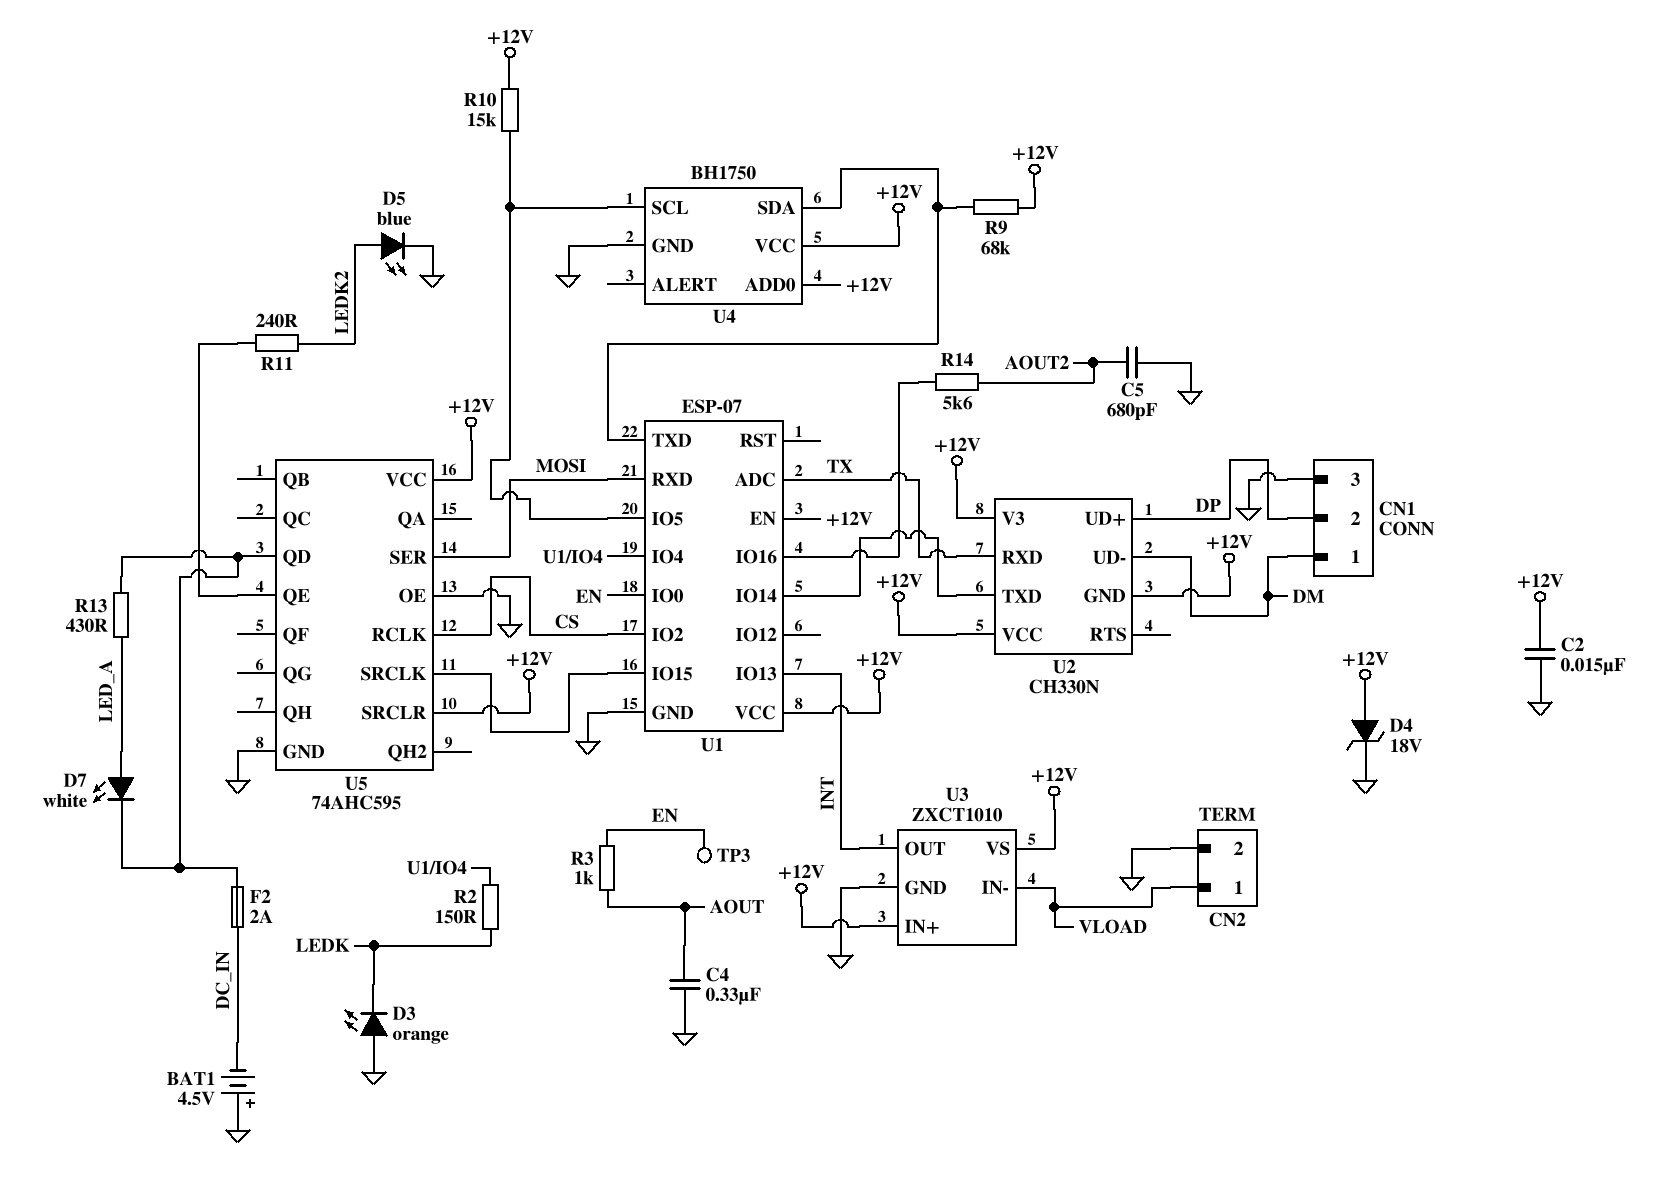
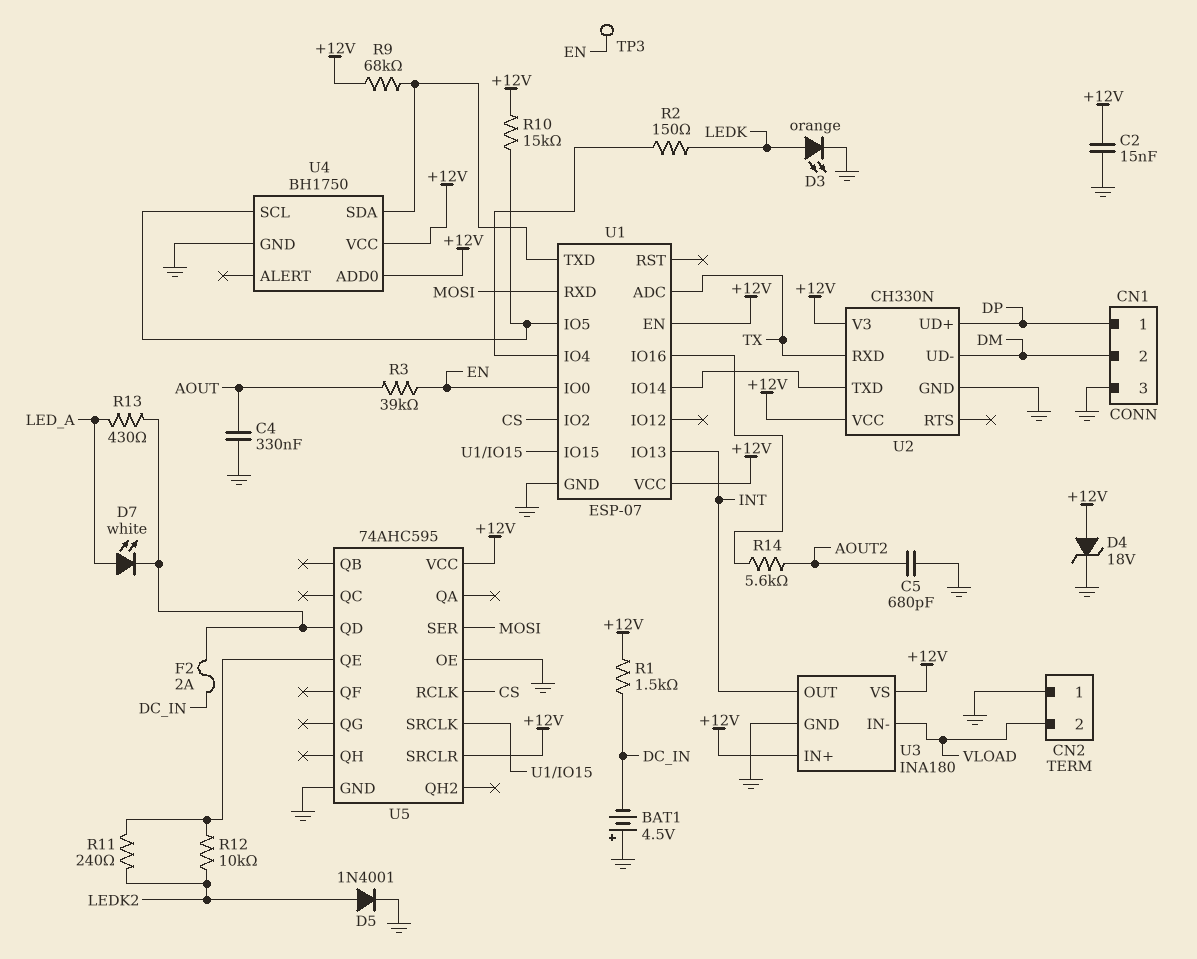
CN1 pin 1: DM -> DP
CN1 pin 2: DP -> DM
CN2 pin 1: VLOAD -> GND
CN2 pin 2: GND -> VLOAD
D3: LED orange (A GND, K LEDK) -> LED orange (A LEDK, K GND)
D5: LED blue (A LEDK2, K GND) -> diode 1N4001 (A LEDK2, K GND)
R1: none -> 1.5k (+12V, DC_IN)
R3: 1k (AOUT, EN) -> 39k (AOUT, EN)
R12: none -> 10k (LEDK2, U5/QE)
U2 pin GND: +12V -> GND
U3: ZXCT1010 -> INA180

